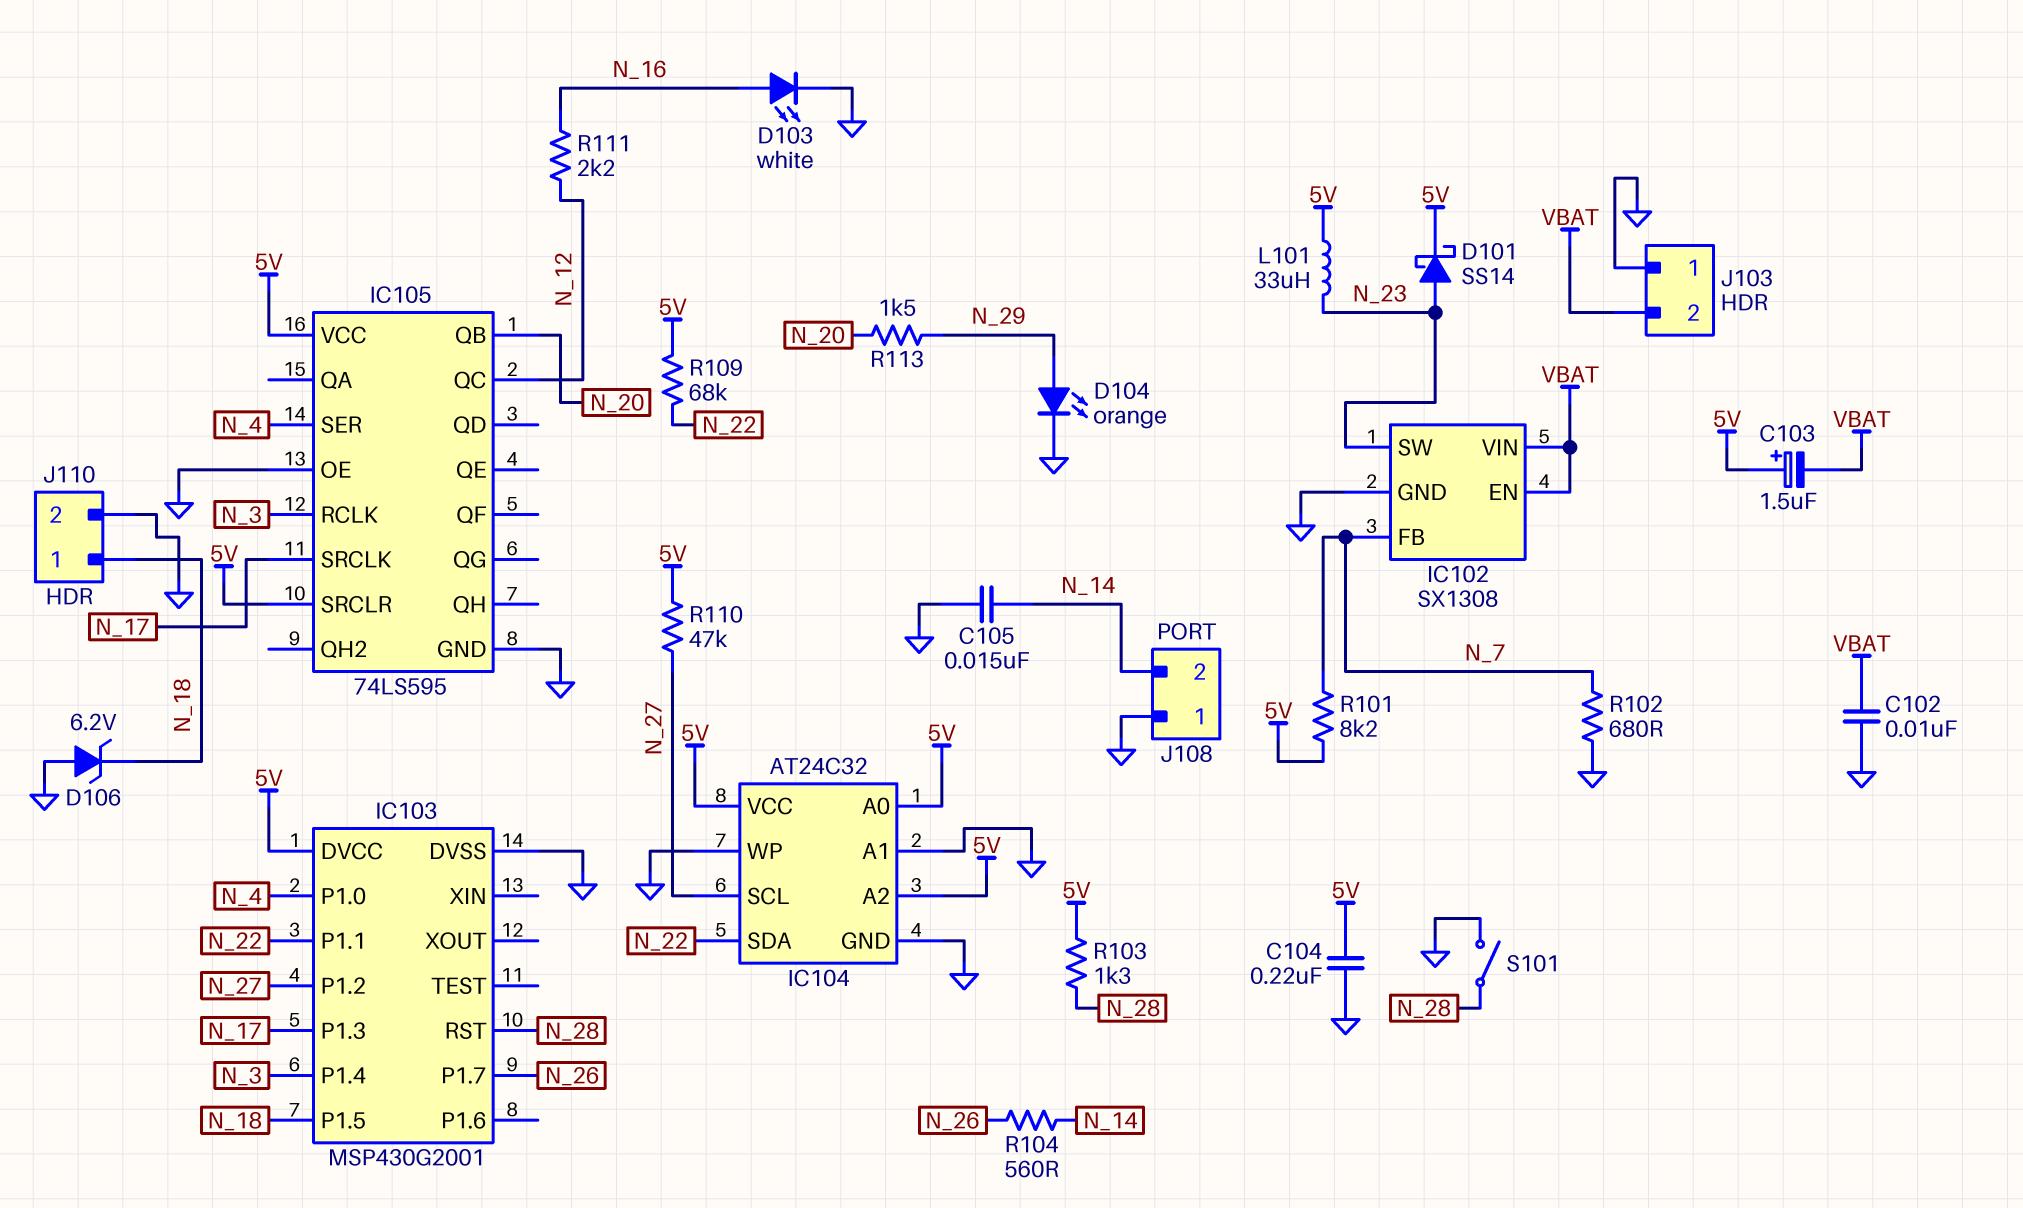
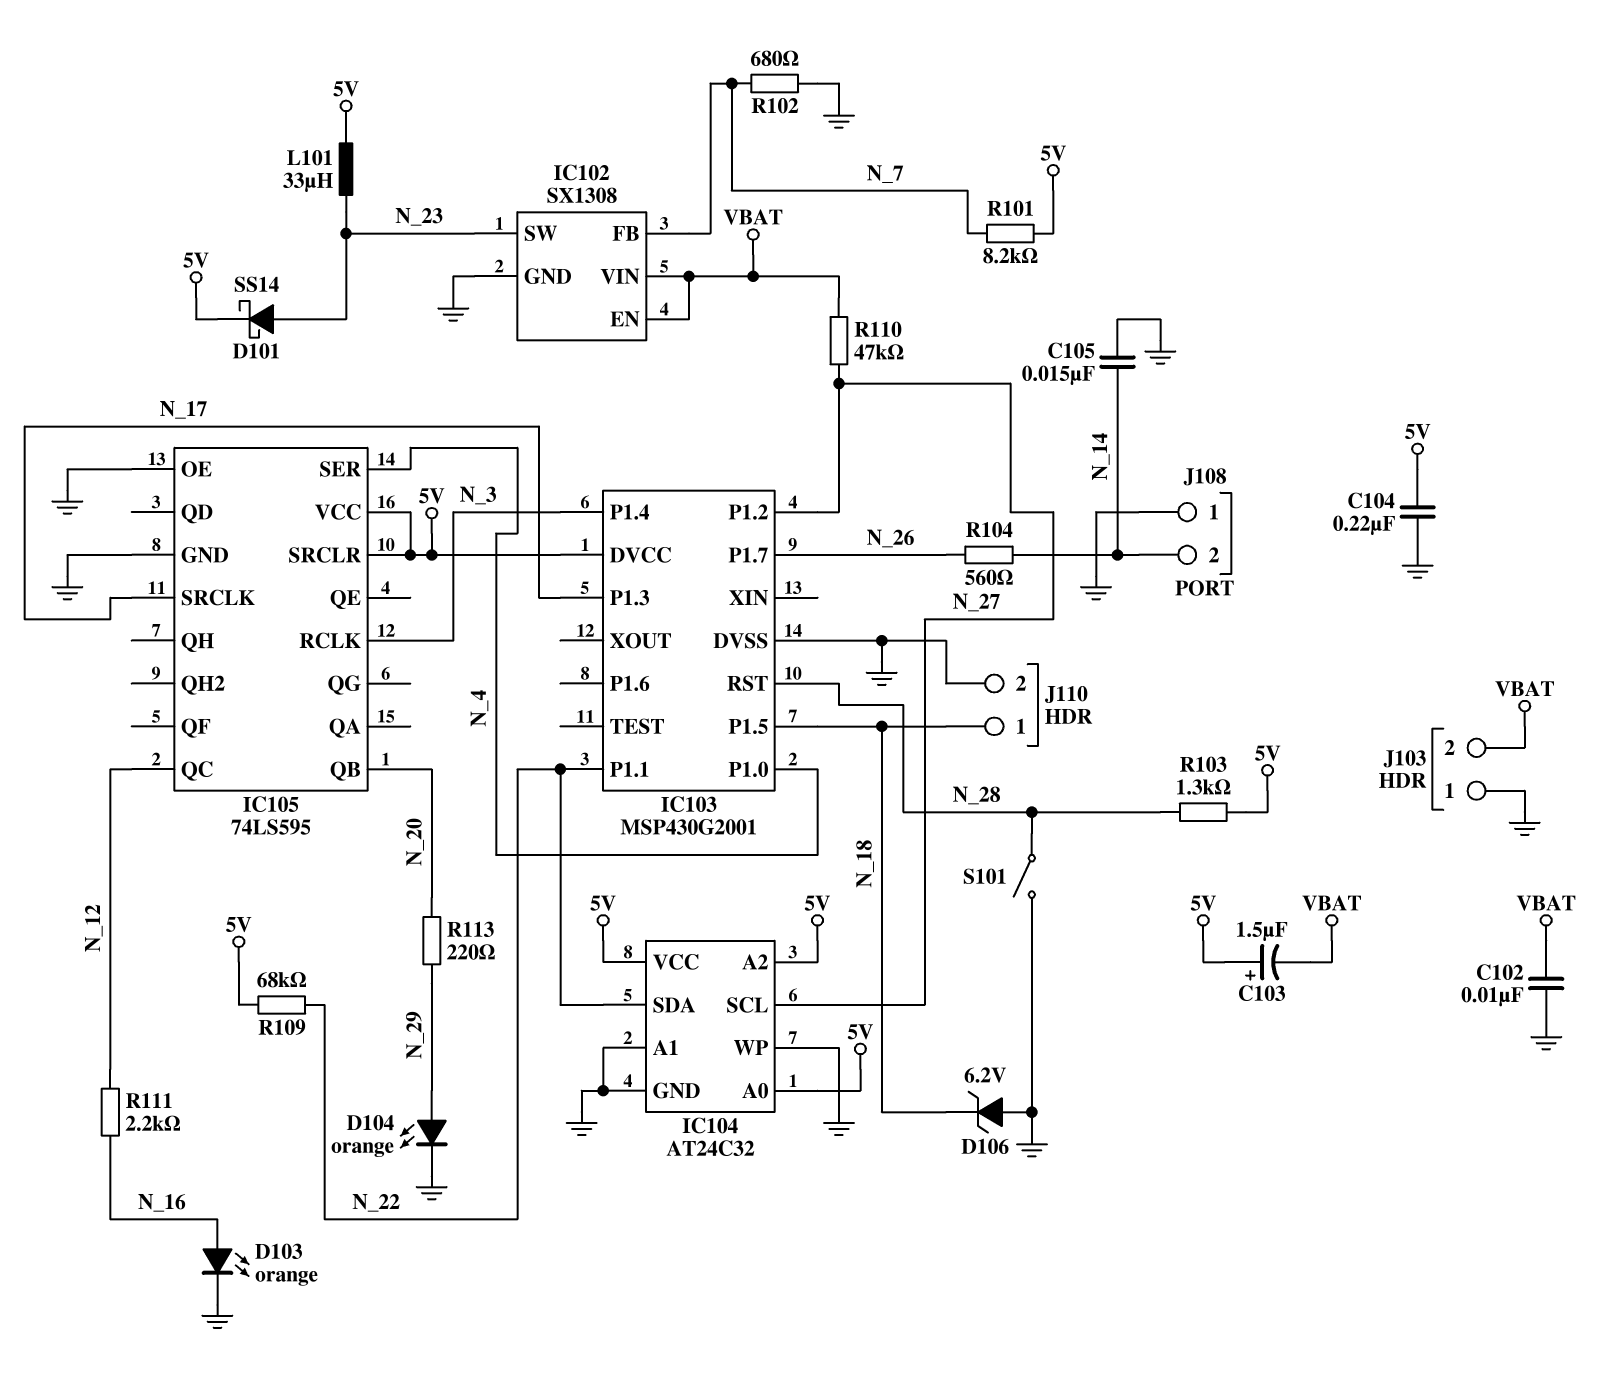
D103: LED white (A N_16, K GND) -> LED orange (A N_16, K GND)
R110: 47k (5V, N_27) -> 47k (N_27, VBAT)
R113: 1.5k (N_20, N_29) -> 220 (N_20, N_29)

